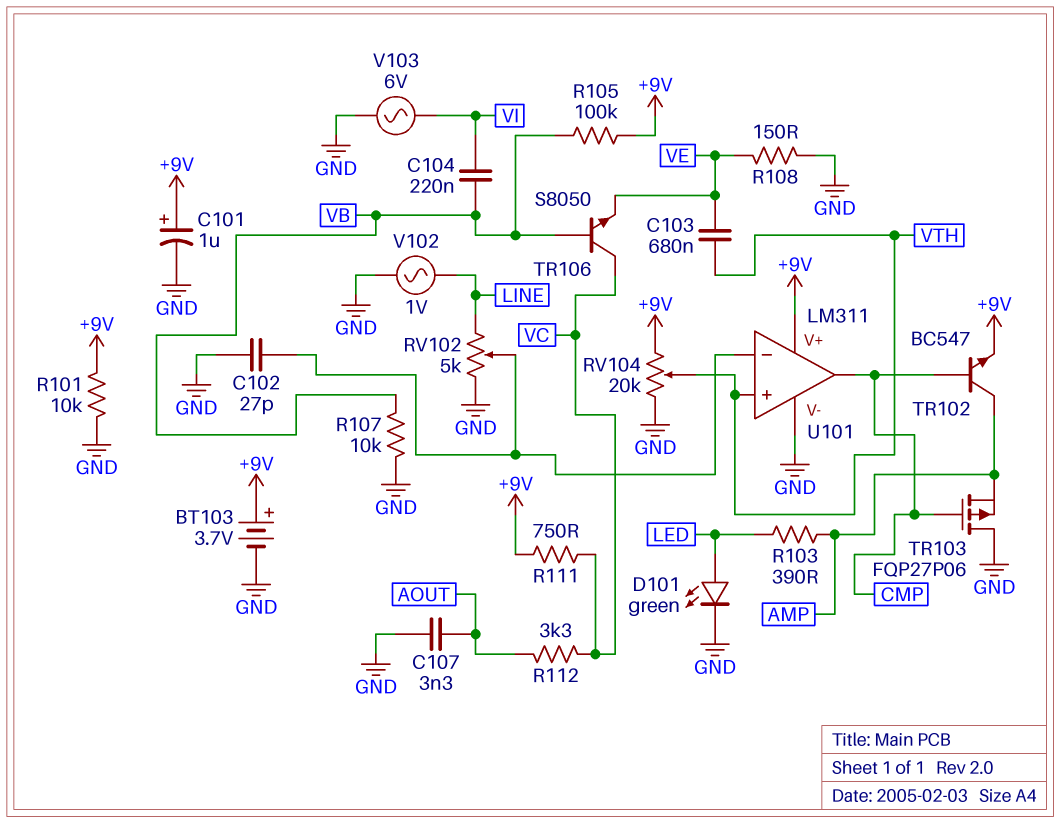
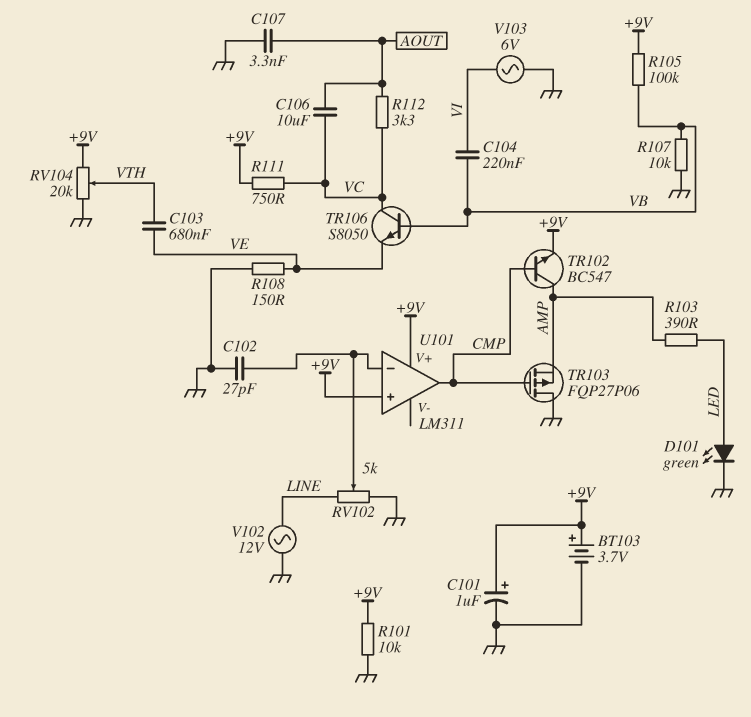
C106: none -> 10uF (AOUT, VC)
U101 pin V-: GND -> none
U101 pin in+: VTH -> +9V
V102: AC 1V (GND, LINE) -> AC 12V (GND, LINE)

